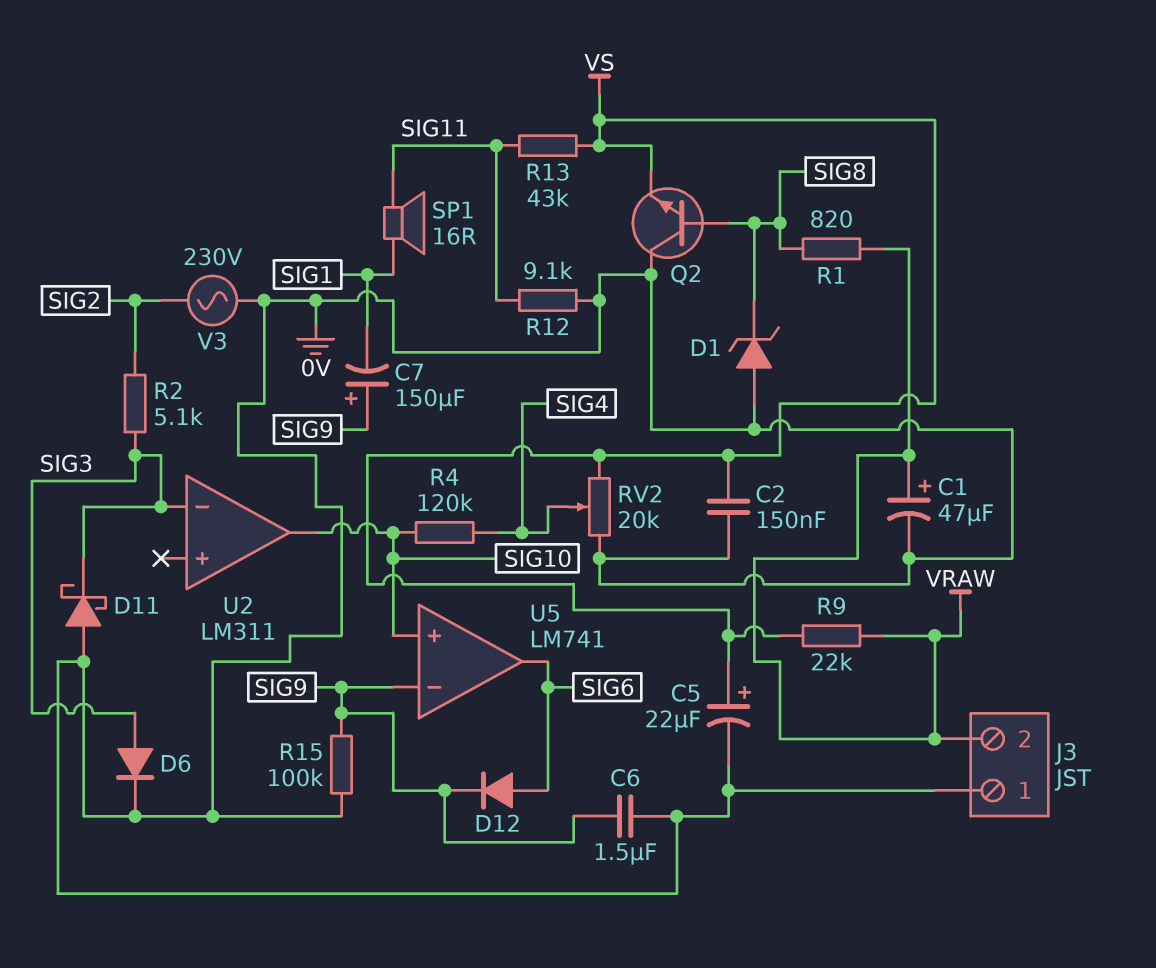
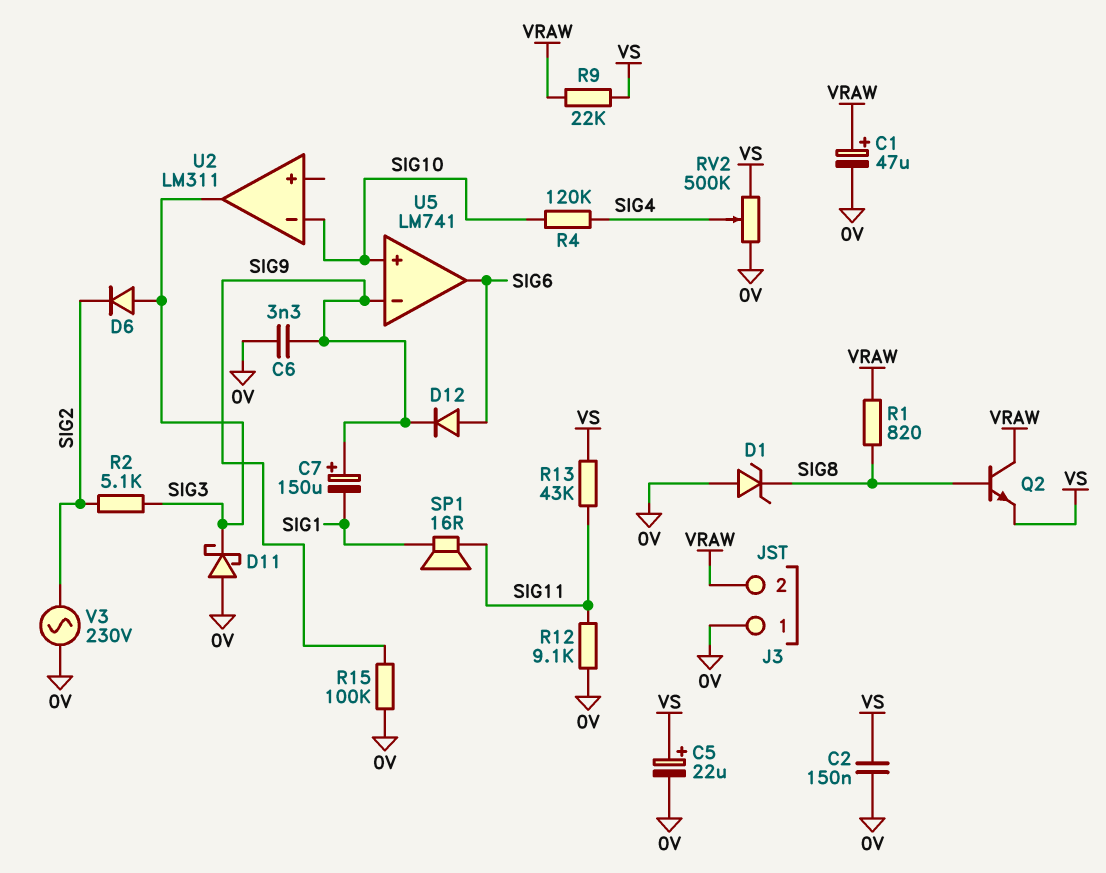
C6: 1.5uF (0V, SIG9) -> 3.3nF (0V, SIG9)
D6: diode (A SIG3, K 0V) -> diode (A SIG3, K SIG2)
Q2: NPN (B SIG8, C 0V, E VS) -> NPN (B SIG8, C VRAW, E VS)
RV2: 20k (0V, VS, wiper SIG4) -> 500k (0V, VS, wiper SIG4)
U2 pin in-: SIG3 -> SIG10
U2 pin out: SIG10 -> SIG3

